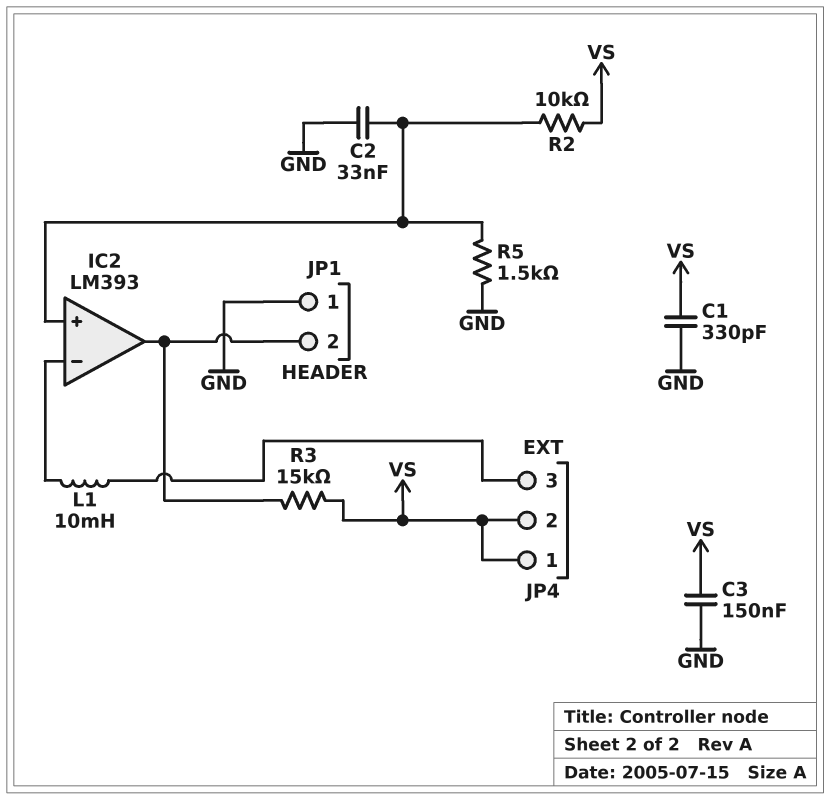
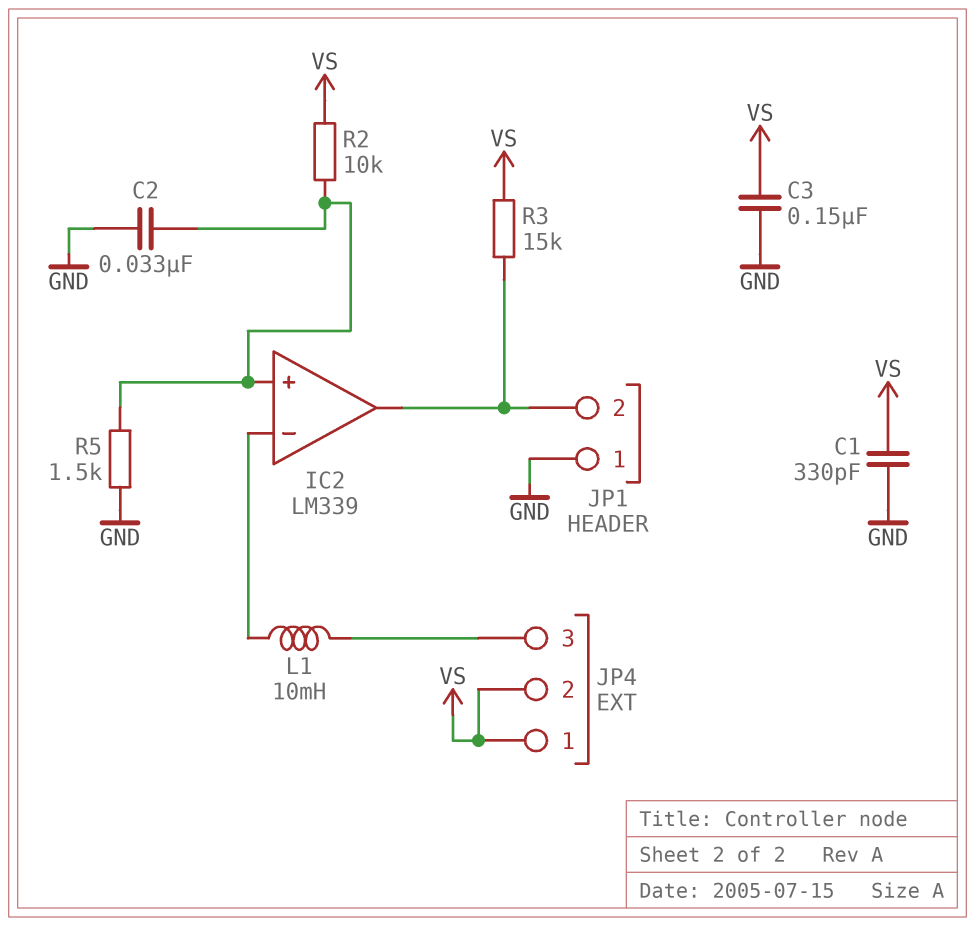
IC2: LM393 -> LM339

